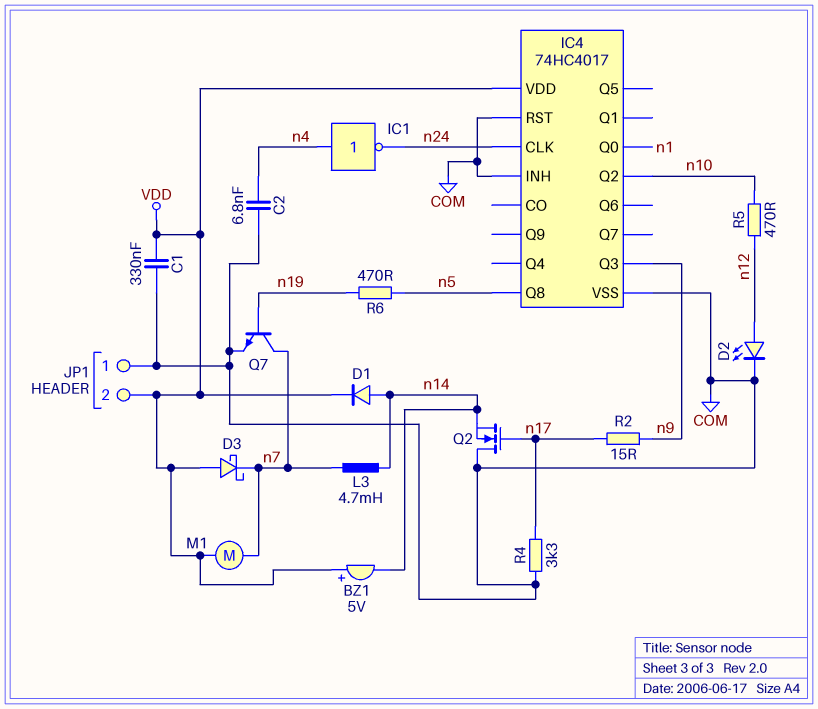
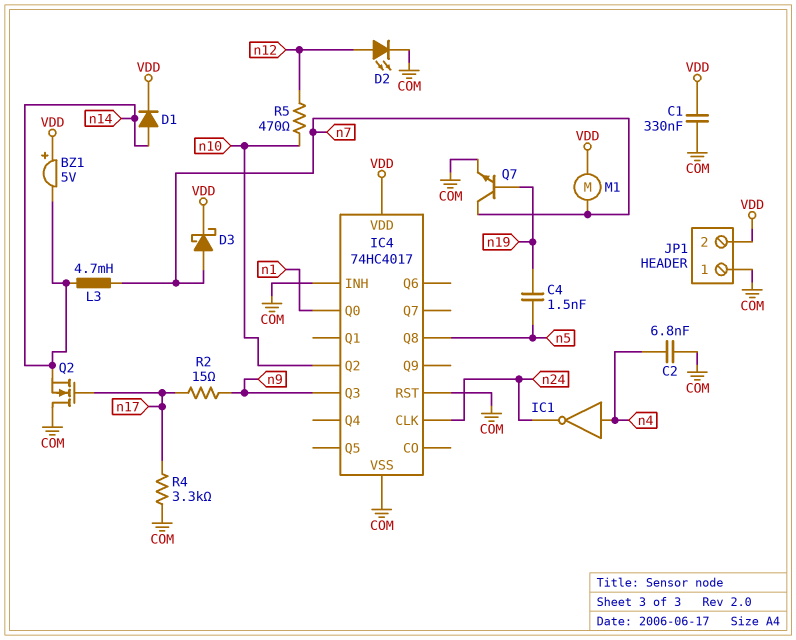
C4: none -> 1.5nF (n5, n19)
D3: schottky (A VDD, K n7) -> schottky (A n7, K VDD)
R6: 470 (n5, n19) -> none

